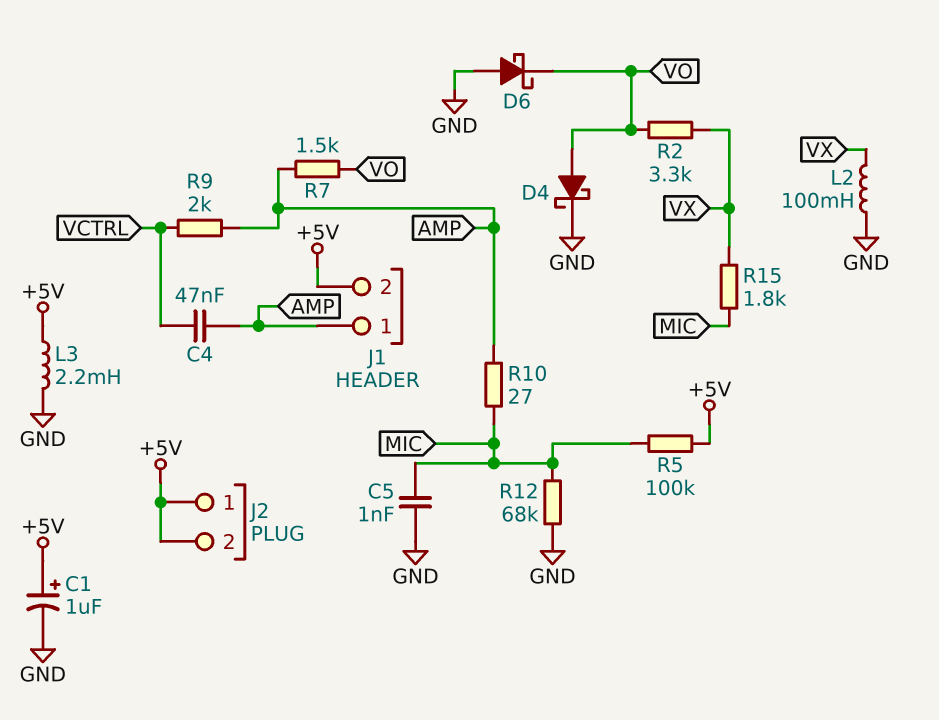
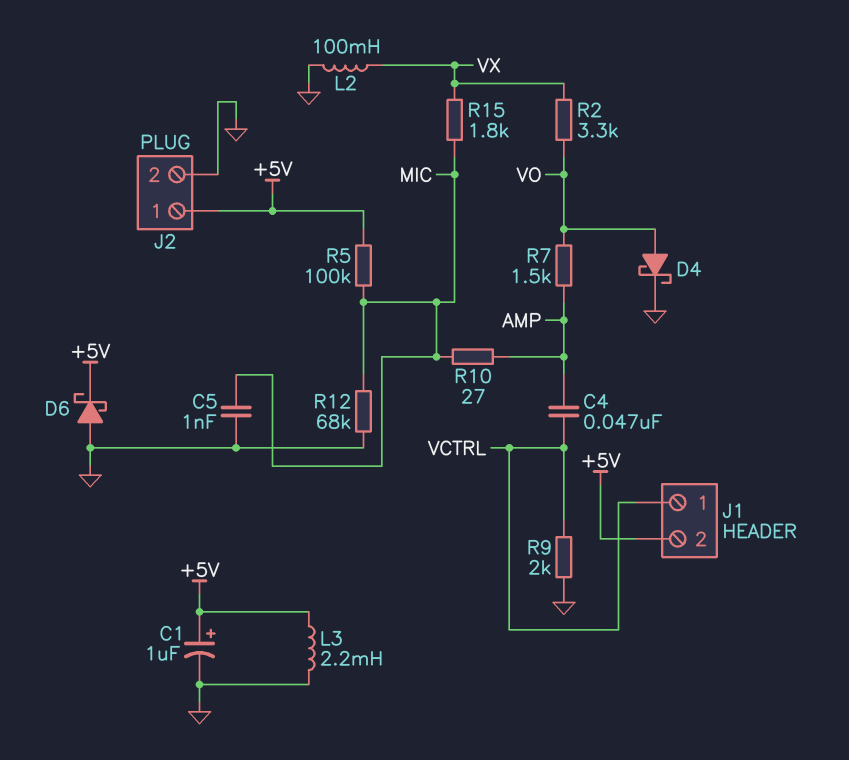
D6: schottky (A GND, K VO) -> schottky (A GND, K +5V)
J1 pin 1: AMP -> VCTRL
J2 pin 2: +5V -> GND
R9: 2k (AMP, VCTRL) -> 2k (GND, VCTRL)

